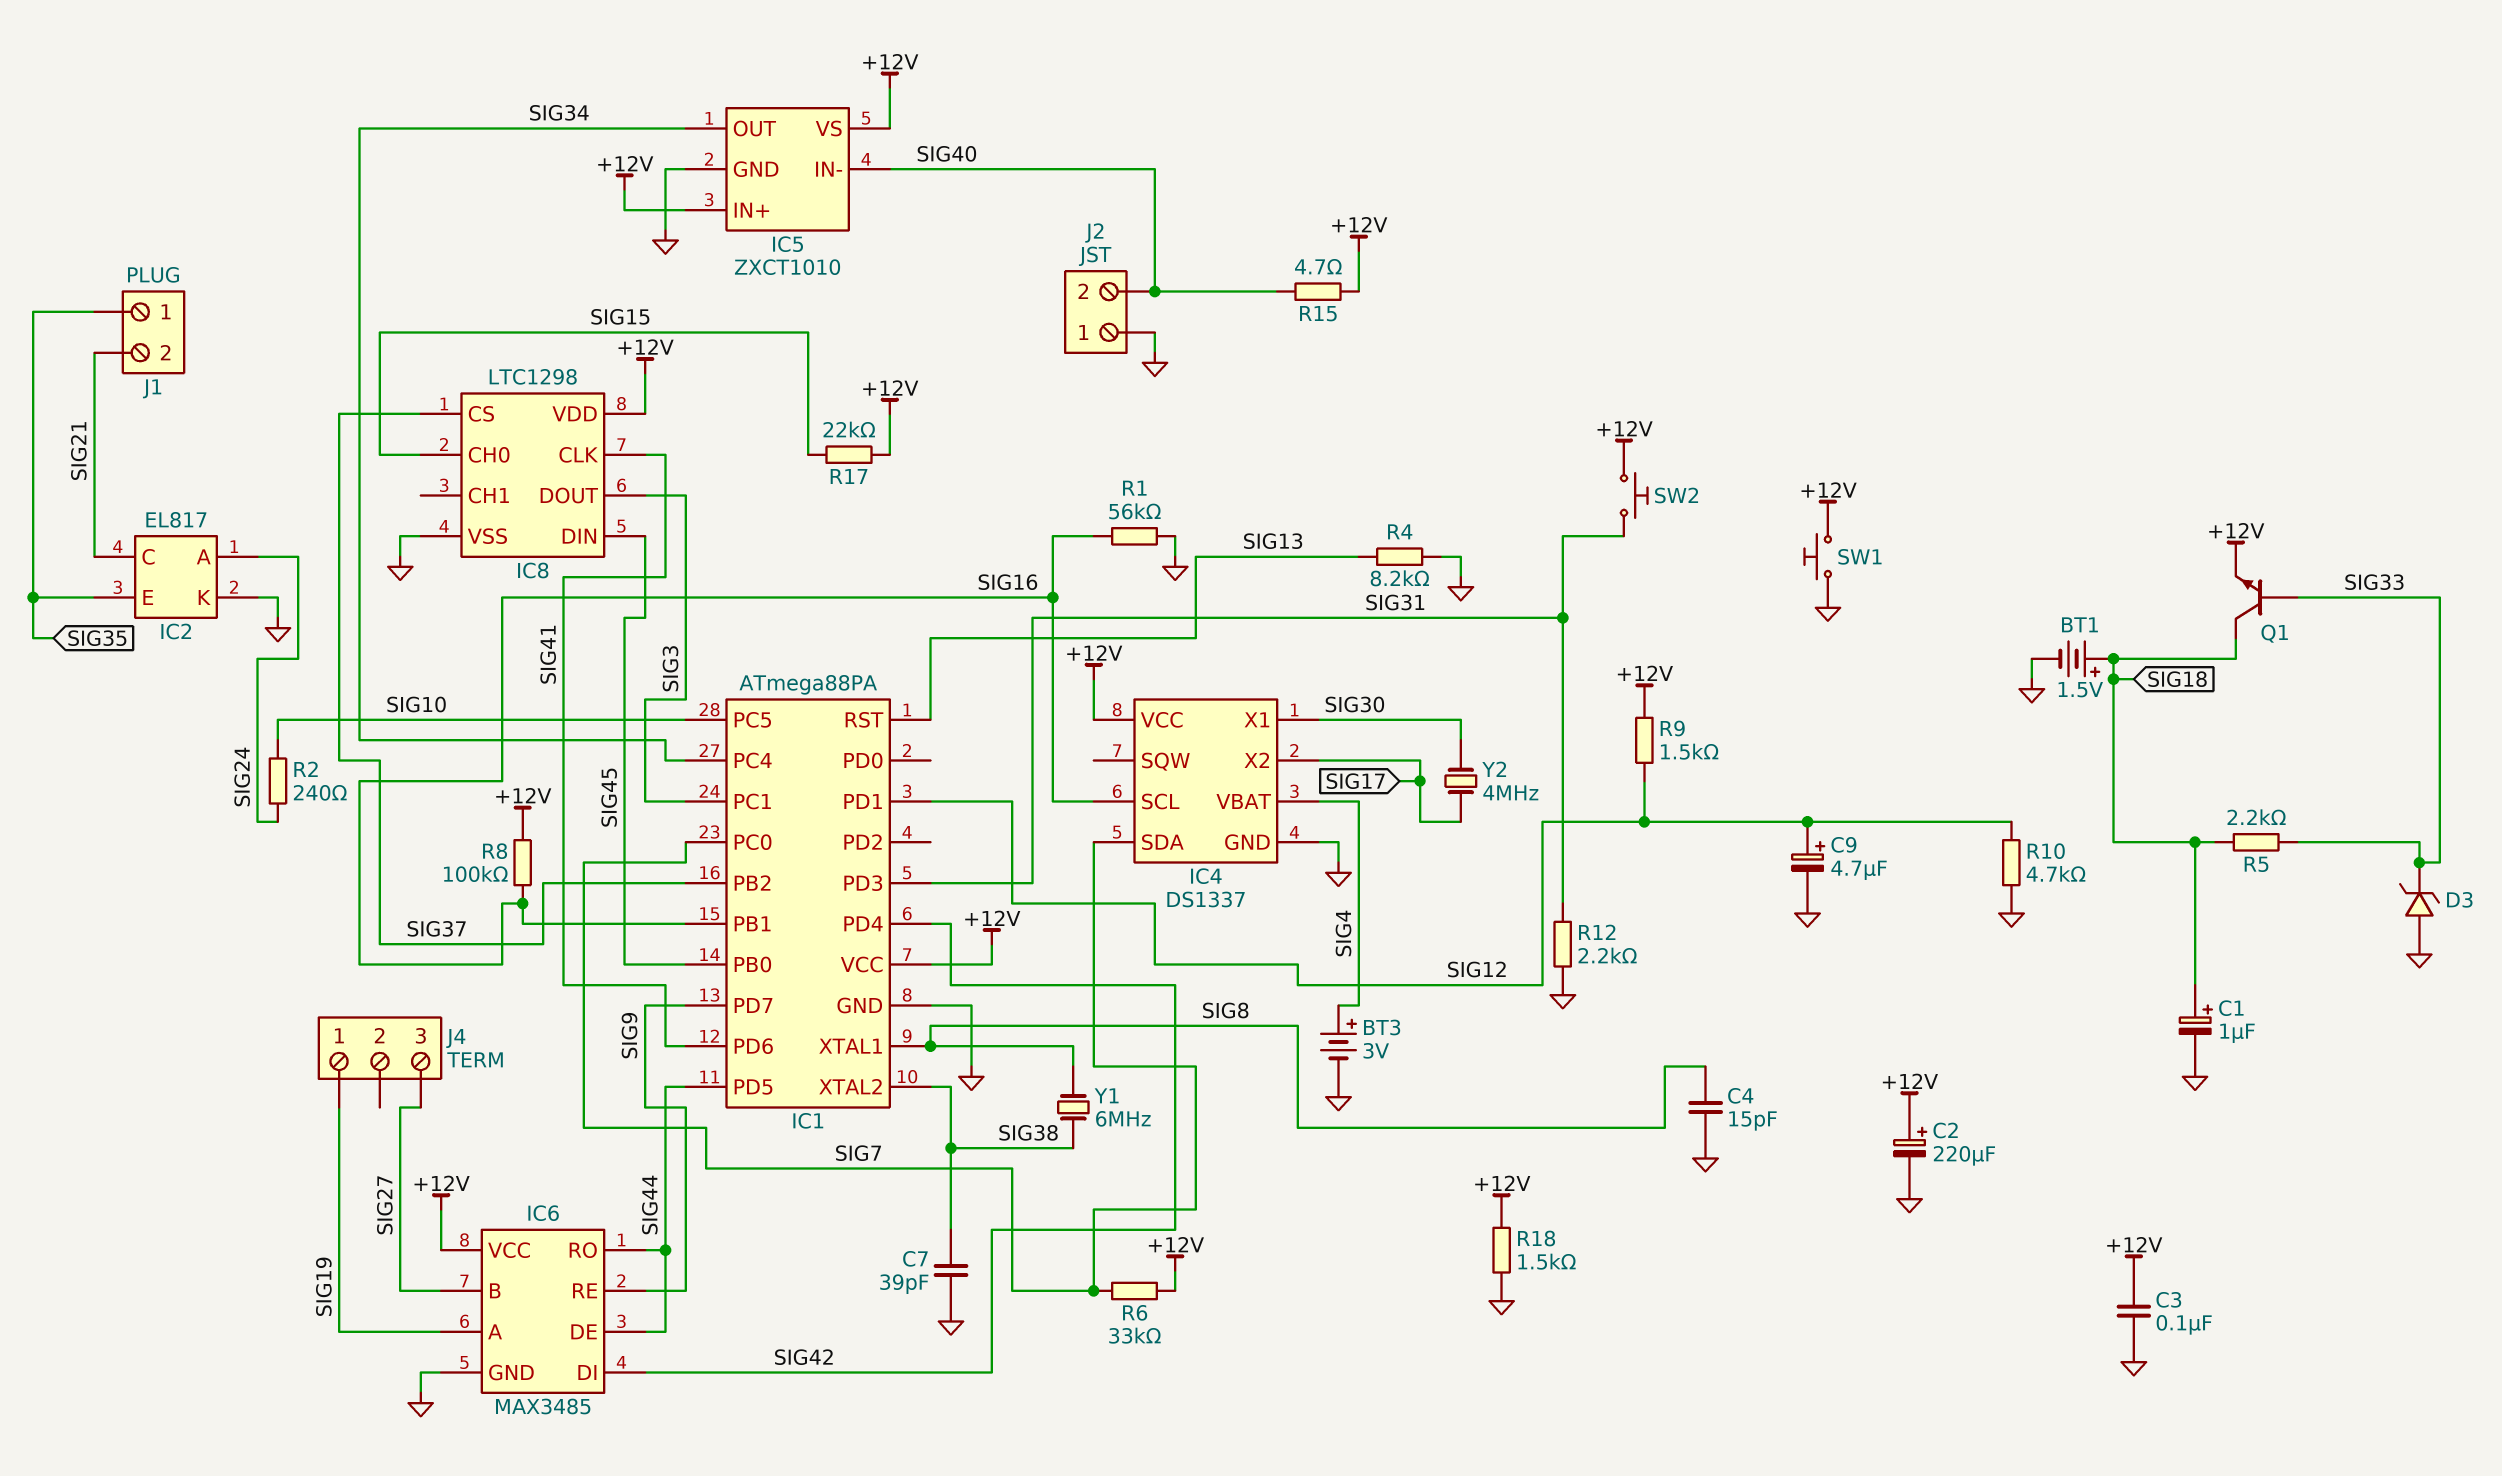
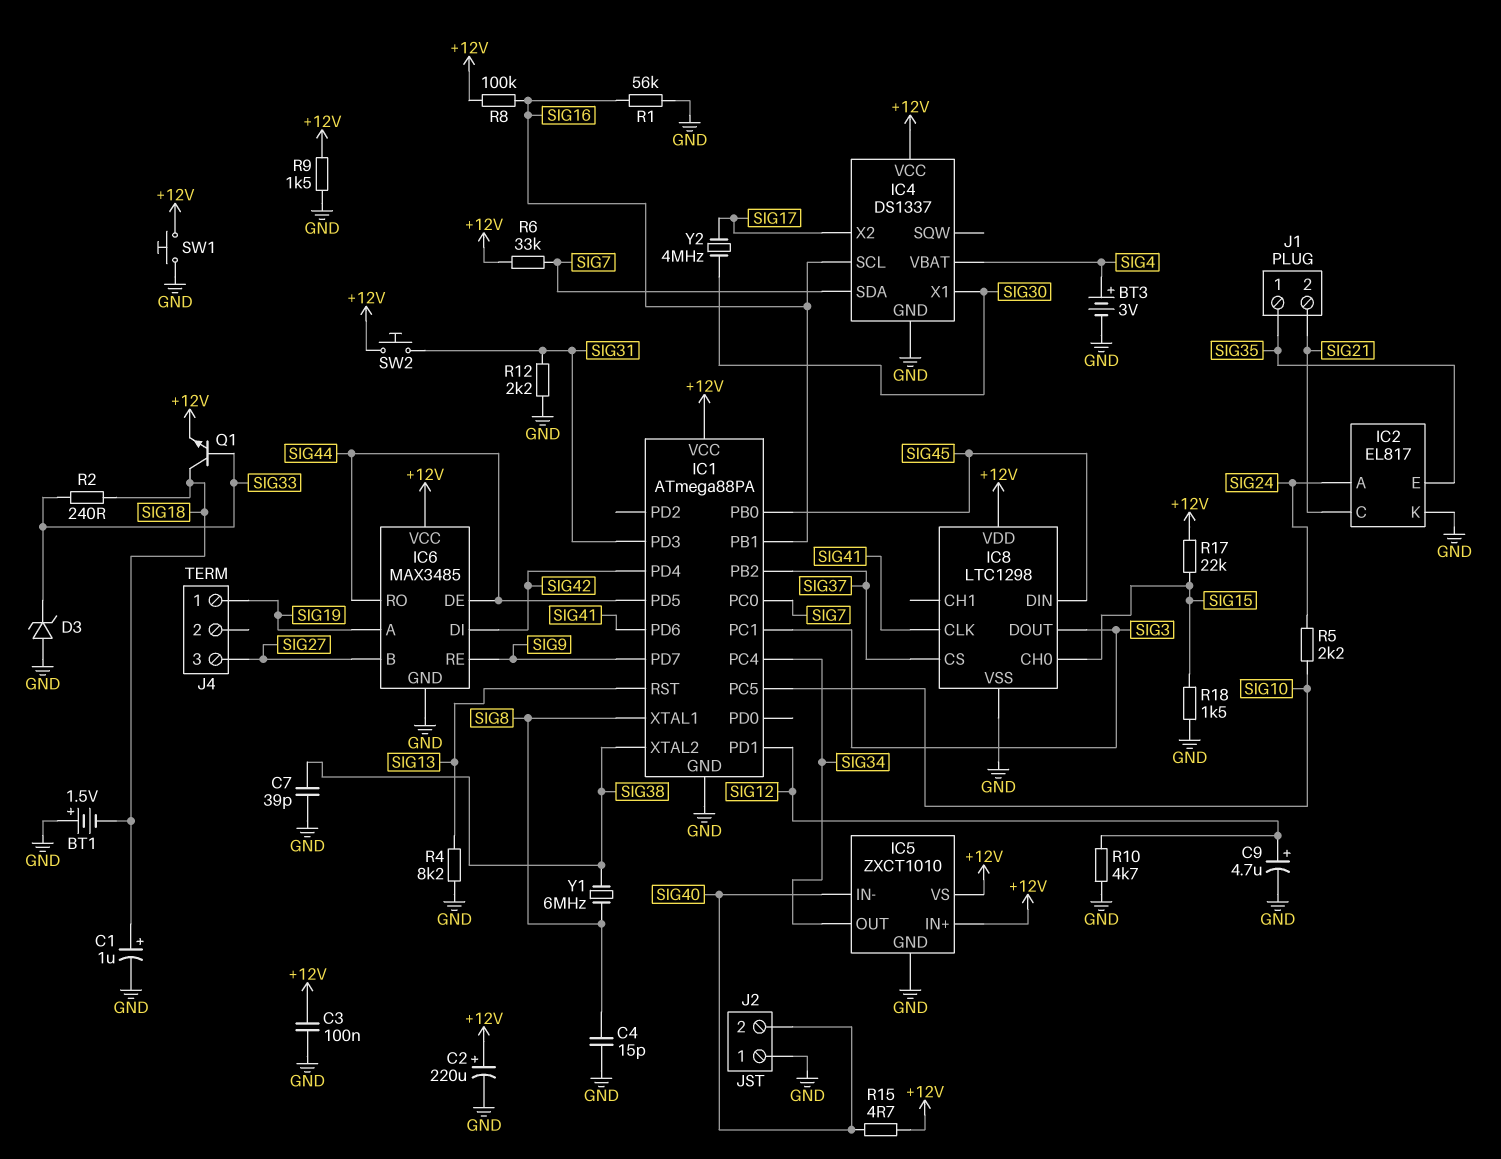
BT1: 1.5V (plus SIG18, minus GND) -> 1.5V (plus GND, minus SIG18)
R2: 240 (SIG10, SIG24) -> 240 (SIG18, SIG33)
R5: 2.2k (SIG18, SIG33) -> 2.2k (SIG10, SIG24)
R9: 1.5k (+12V, SIG12) -> 1.5k (+12V, GND)
R18: 1.5k (+12V, GND) -> 1.5k (GND, SIG15)

